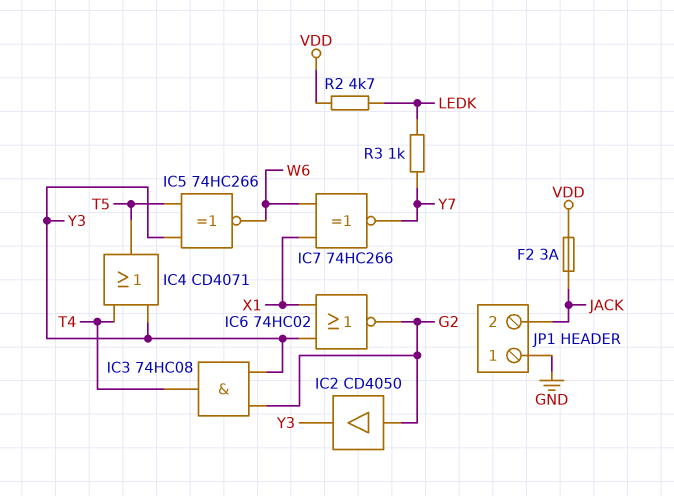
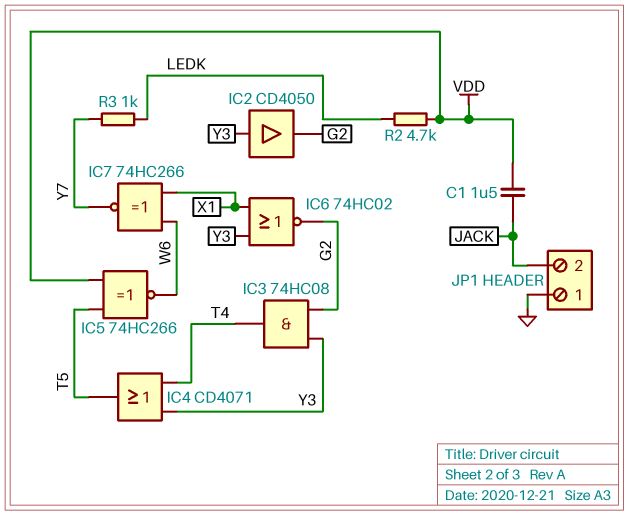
C1: none -> 1.5uF (JACK, VDD)
F2: 3A (JACK, VDD) -> none
IC2: buffer CD4050 (in G2, out Y3) -> buffer CD4050 (in Y3, out G2)
IC5: XNOR 74HC266 (in T5, in Y3, out W6) -> XNOR 74HC266 (in T5, in VDD, out W6)

